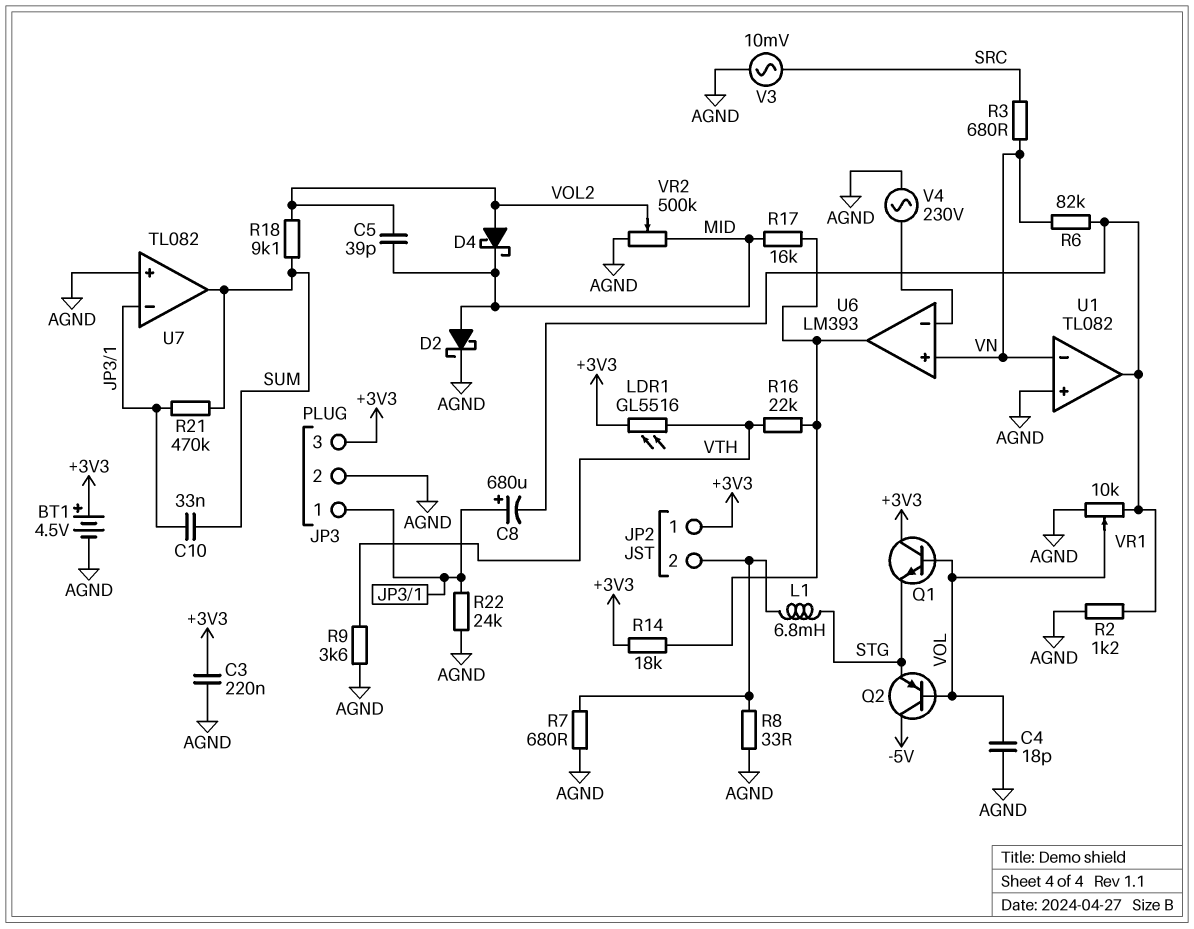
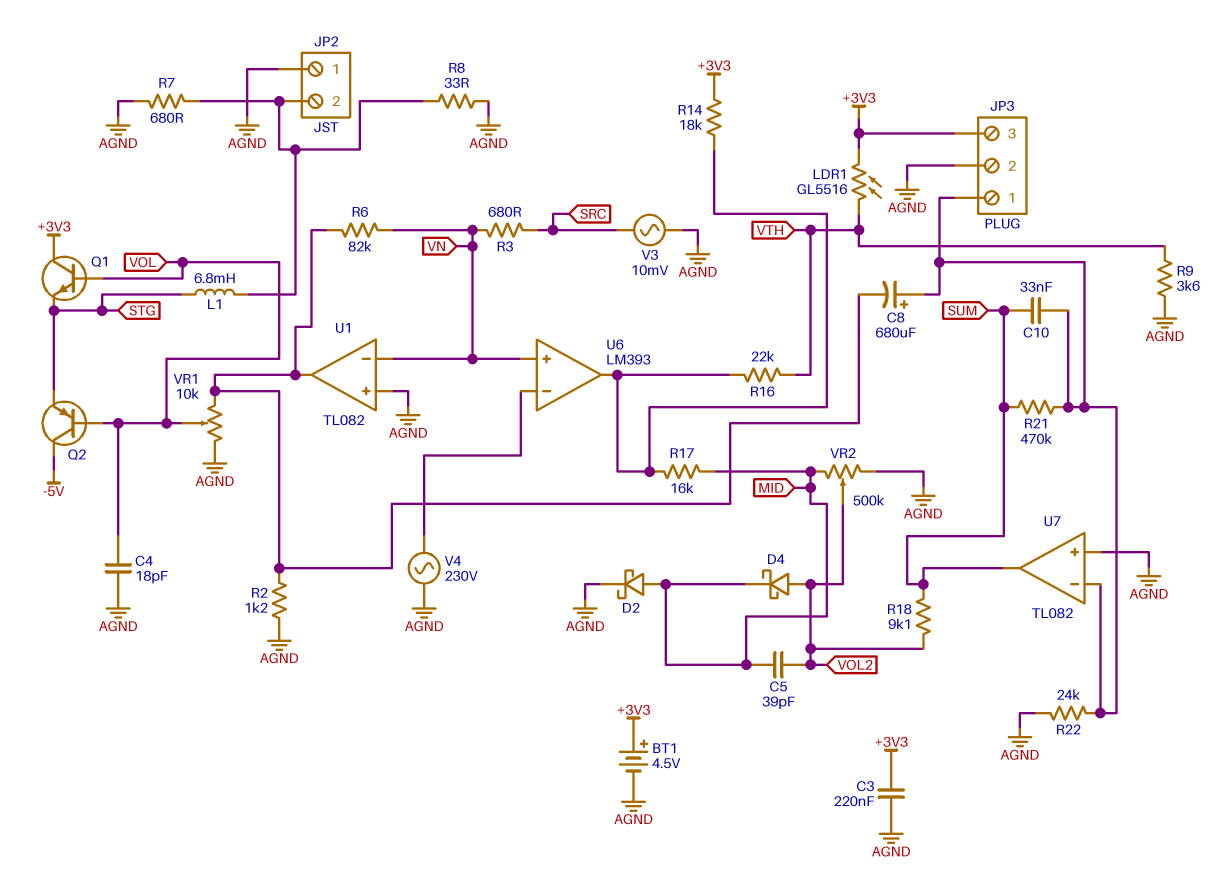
JP2 pin 1: +3V3 -> AGND

